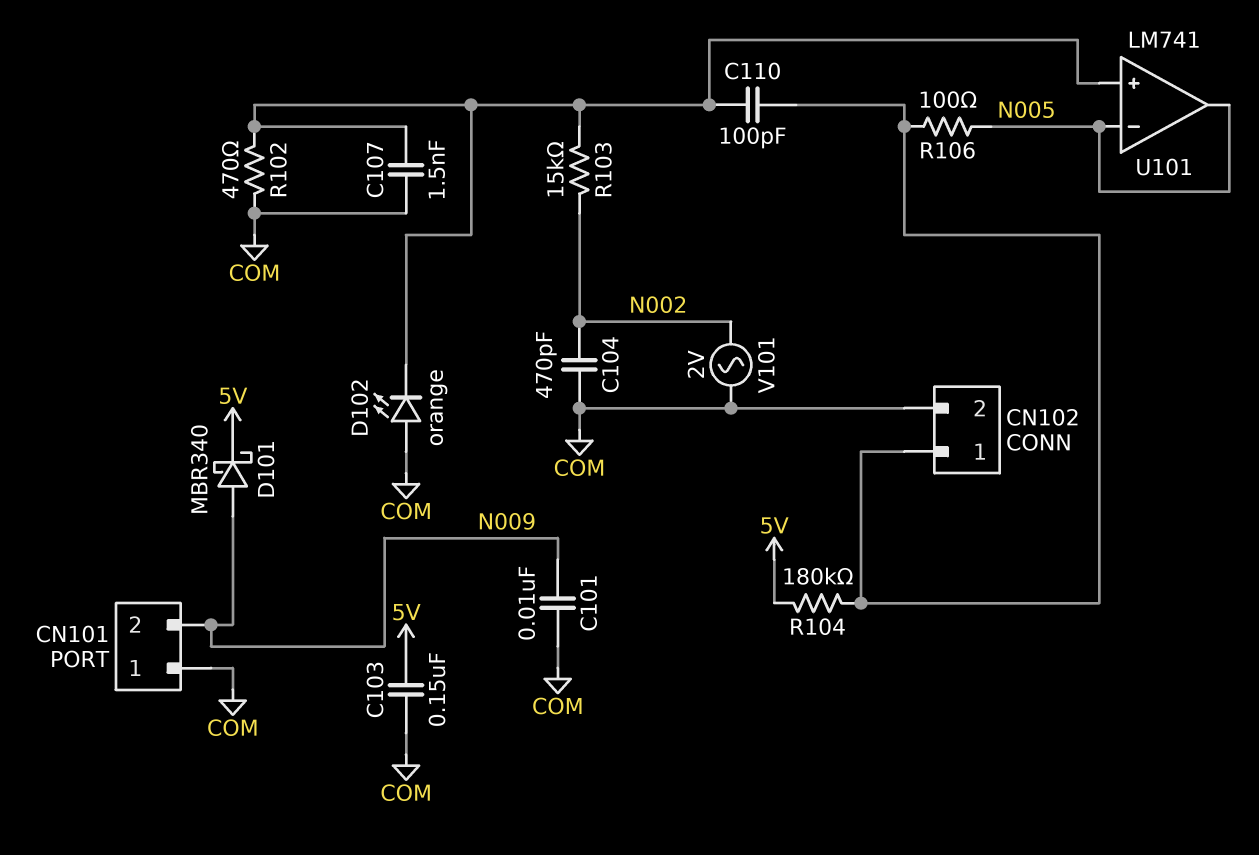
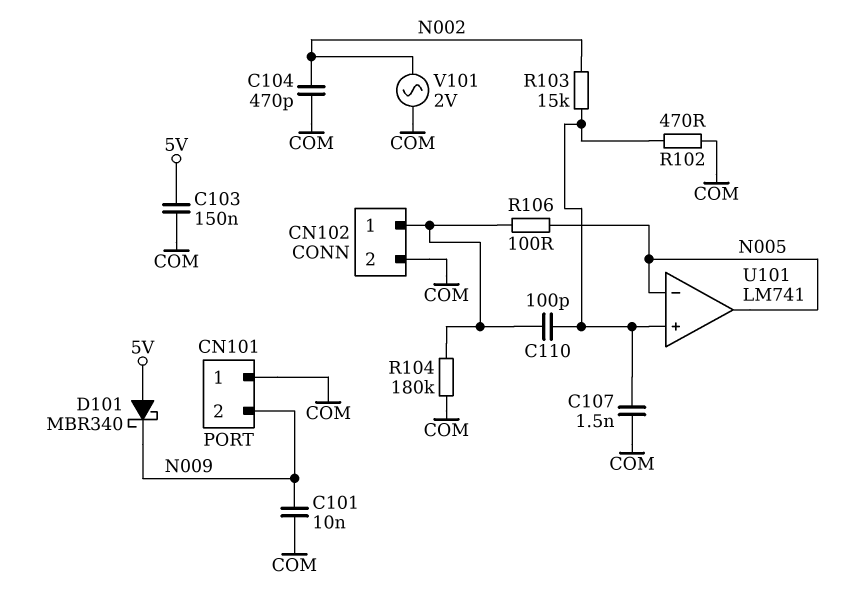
D101: schottky MBR340 (A N009, K 5V) -> schottky MBR340 (A 5V, K N009)
D102: LED orange (A COM, K U101/in+) -> none
R104: 180k (5V, CN102/1) -> 180k (CN102/1, COM)

